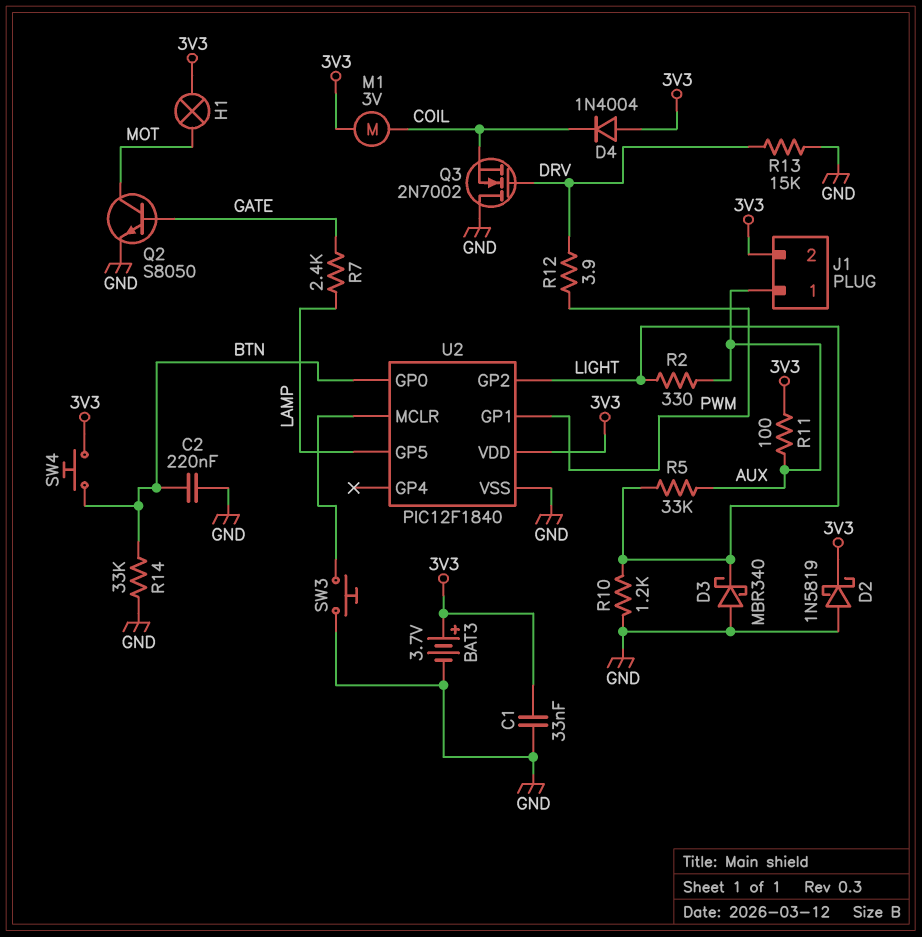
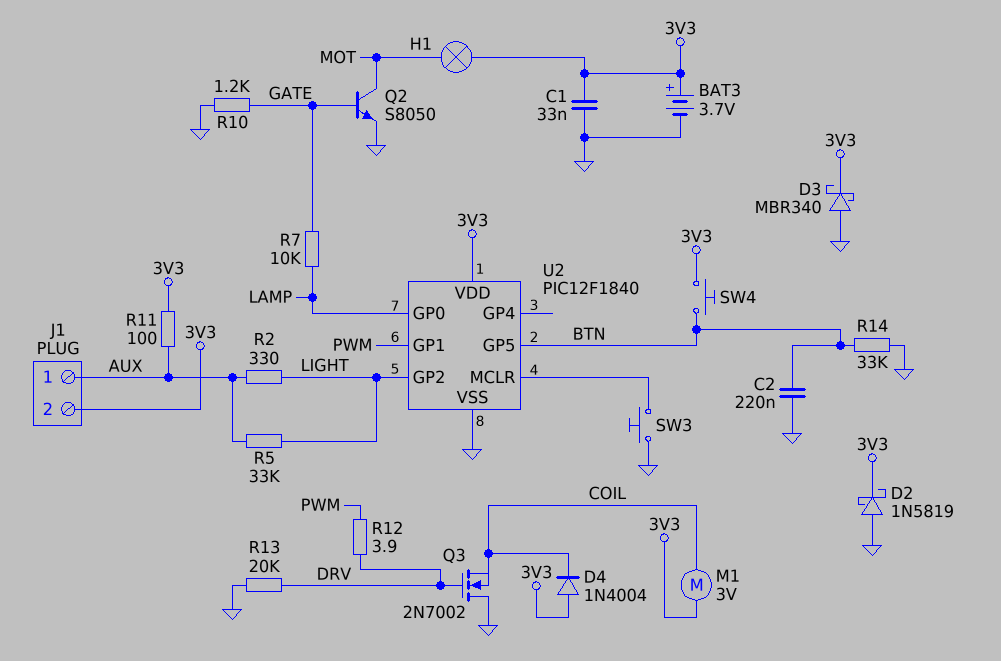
D3: schottky MBR340 (A GND, K LIGHT) -> schottky MBR340 (A GND, K 3V3)
R7: 2.4k (GATE, LAMP) -> 10k (GATE, LAMP)
R10: 1.2k (GND, LIGHT) -> 1.2k (GATE, GND)
R13: 15k (DRV, GND) -> 20k (DRV, GND)
U2 pin GP0: BTN -> LAMP
U2 pin GP5: LAMP -> BTN

